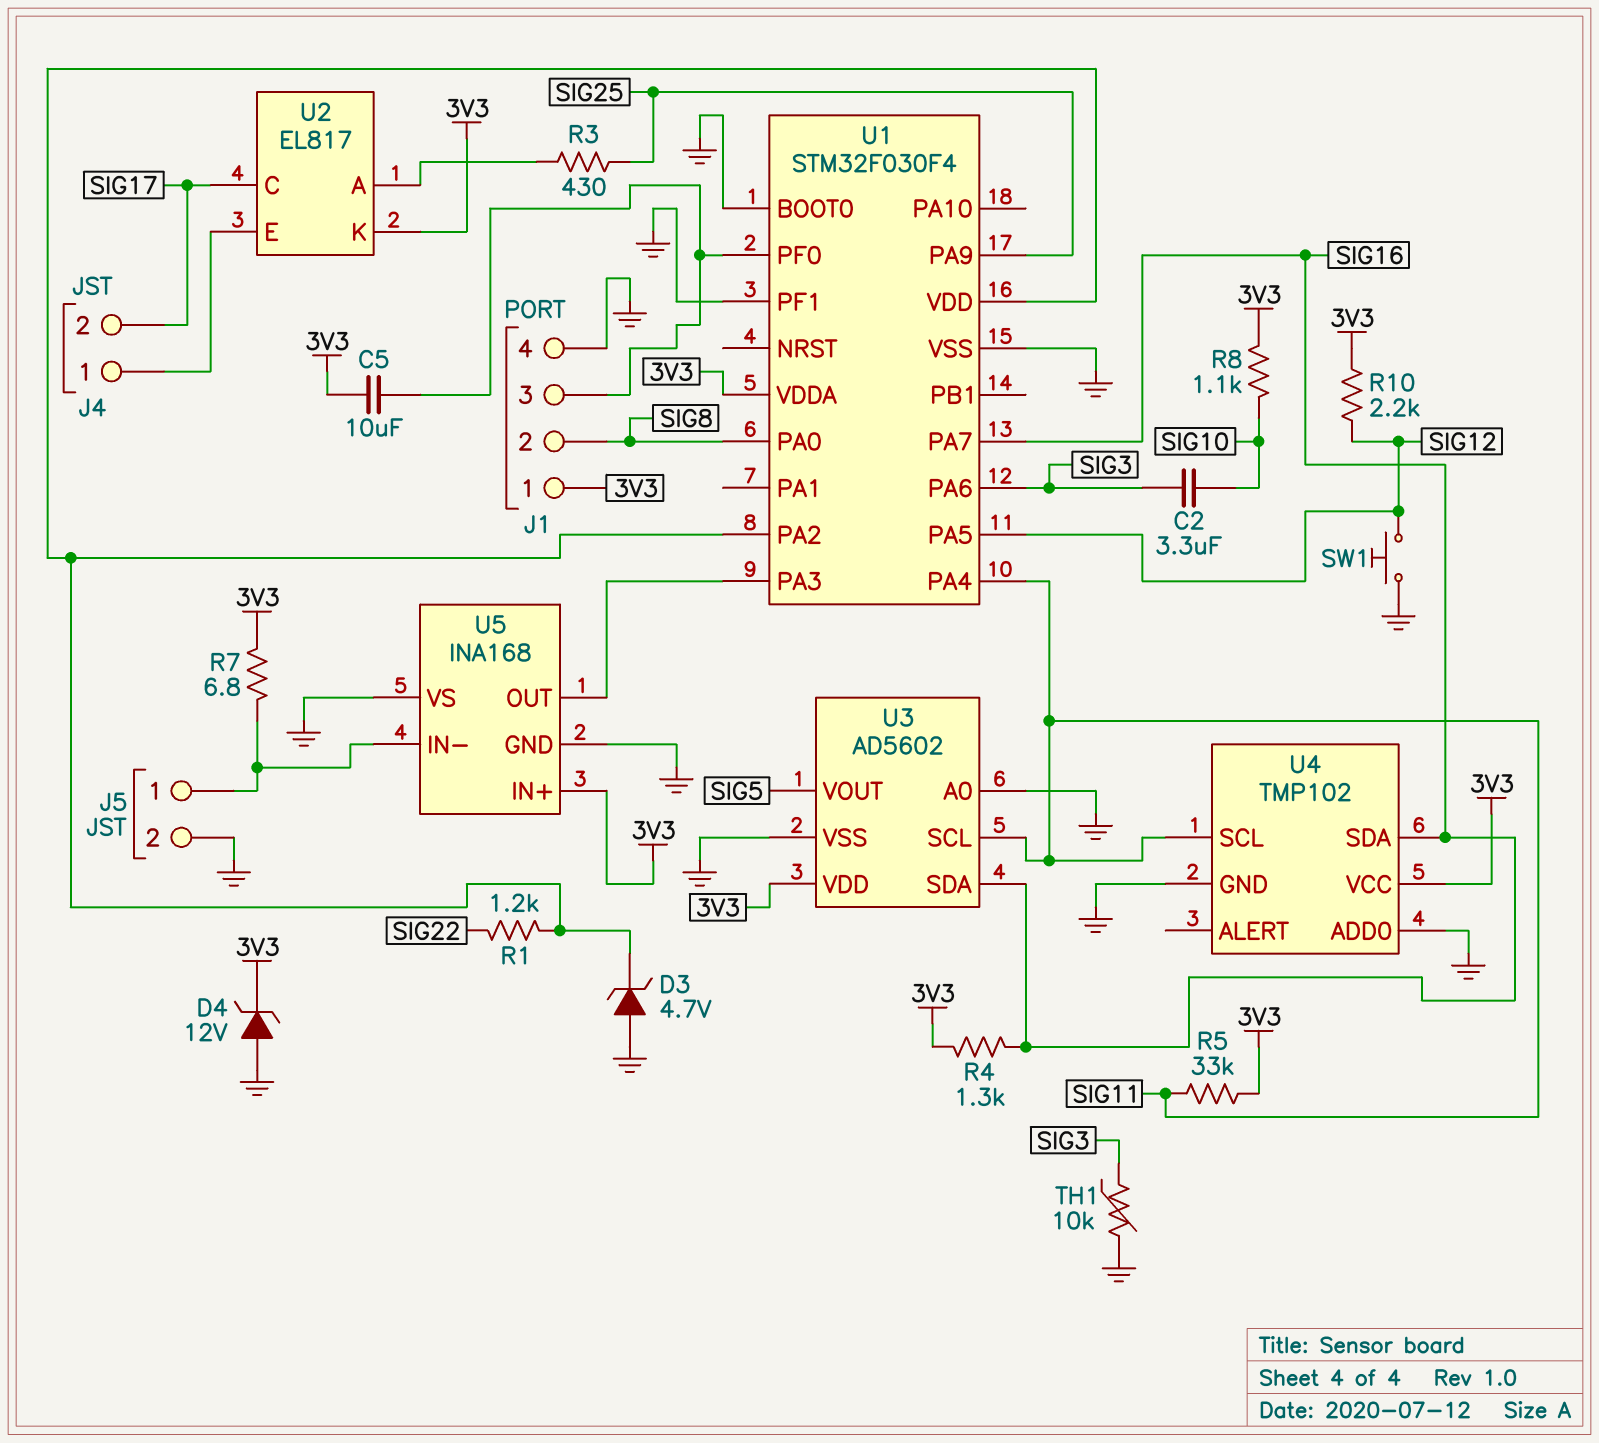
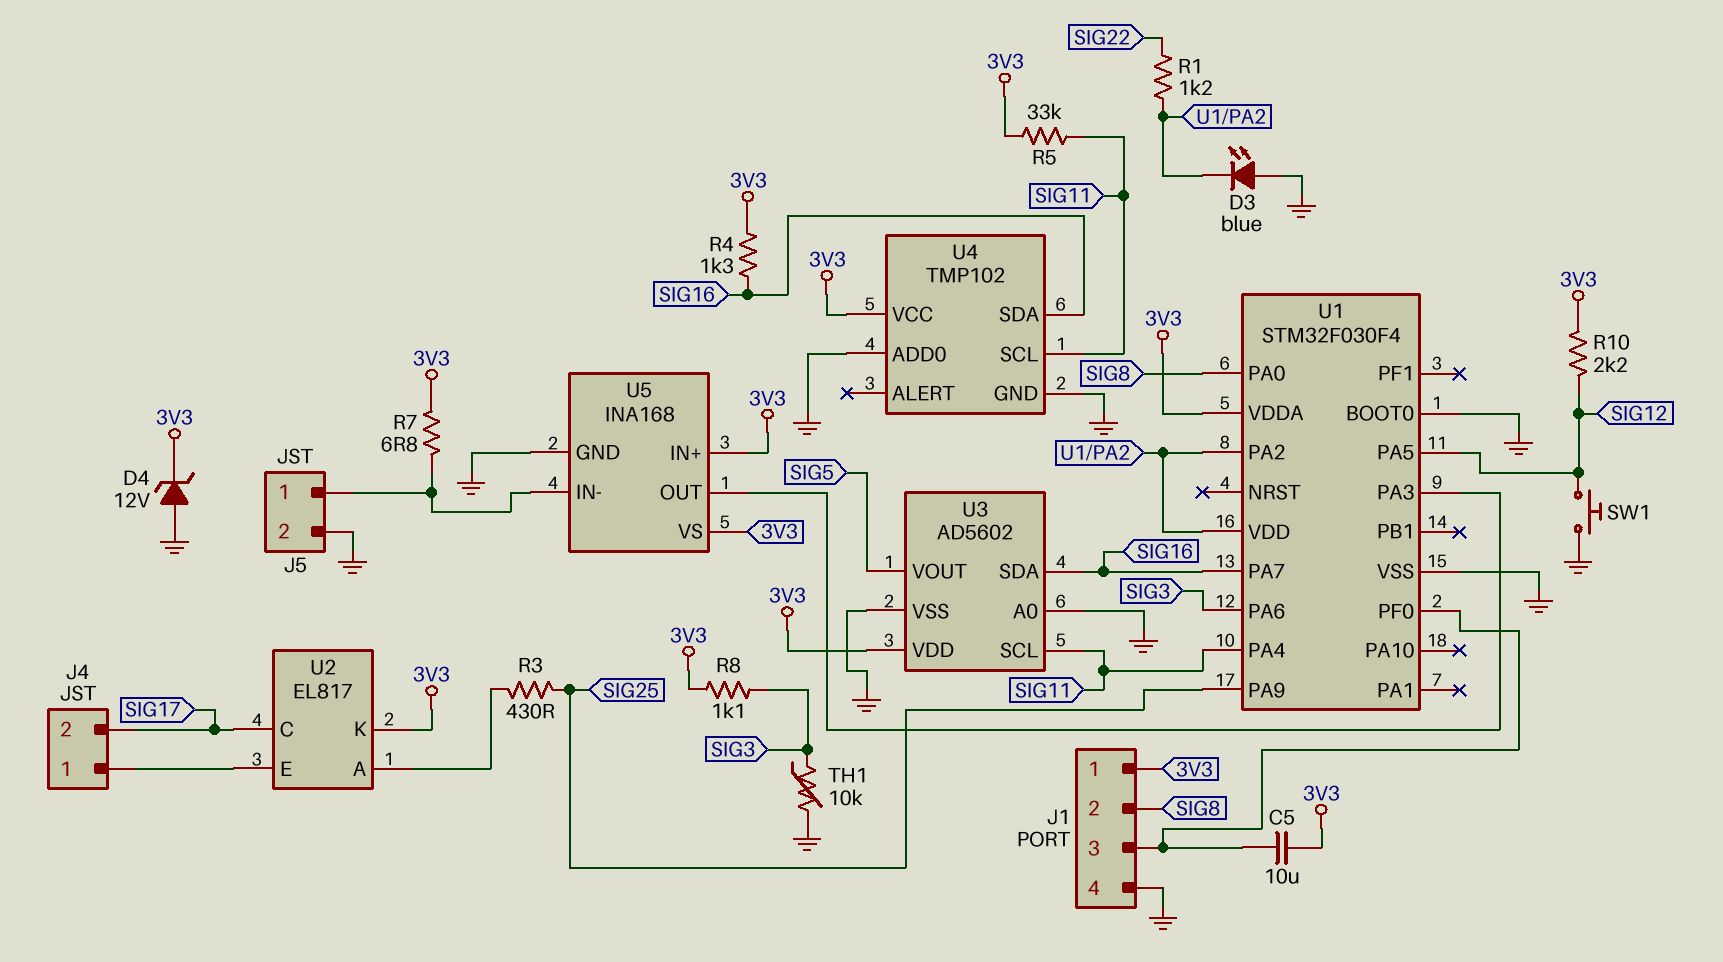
C2: 3.3uF (SIG3, SIG10) -> none
D3: zener 4.7V (A GND, K U1/PA2) -> LED blue (A GND, K U1/PA2)
R8: 1.1k (3V3, SIG10) -> 1.1k (3V3, SIG3)
U1 pin PF1: GND -> none
U5 pin VS: GND -> 3V3

